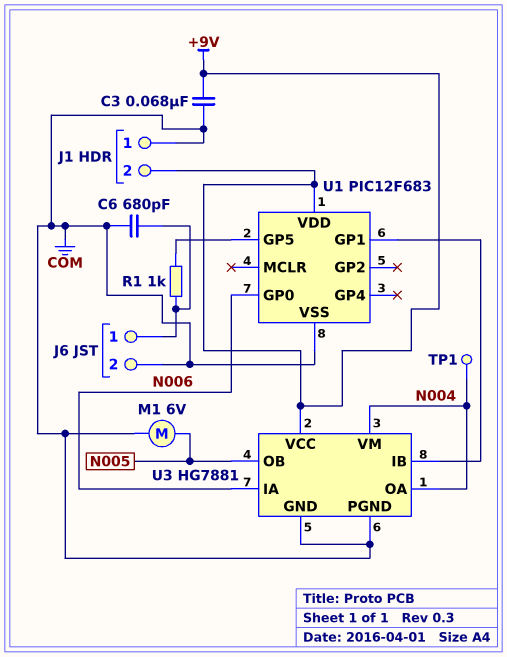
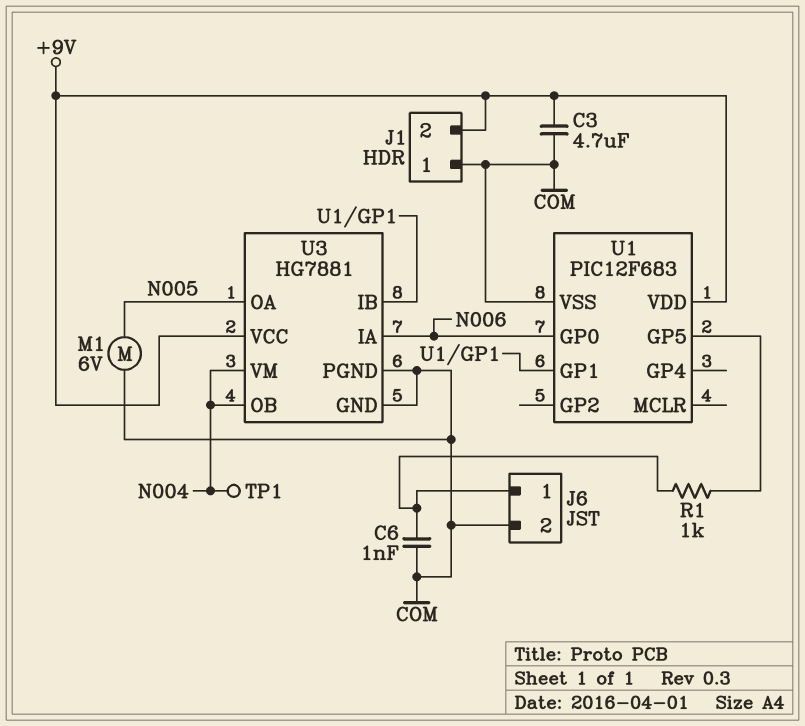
C3: 68nF (+9V, COM) -> 4.7uF (+9V, COM)
C6: 680pF (COM, J6/1) -> 1nF (COM, J6/1)
U3 pin OA: N004 -> N005
U3 pin OB: N005 -> N004

